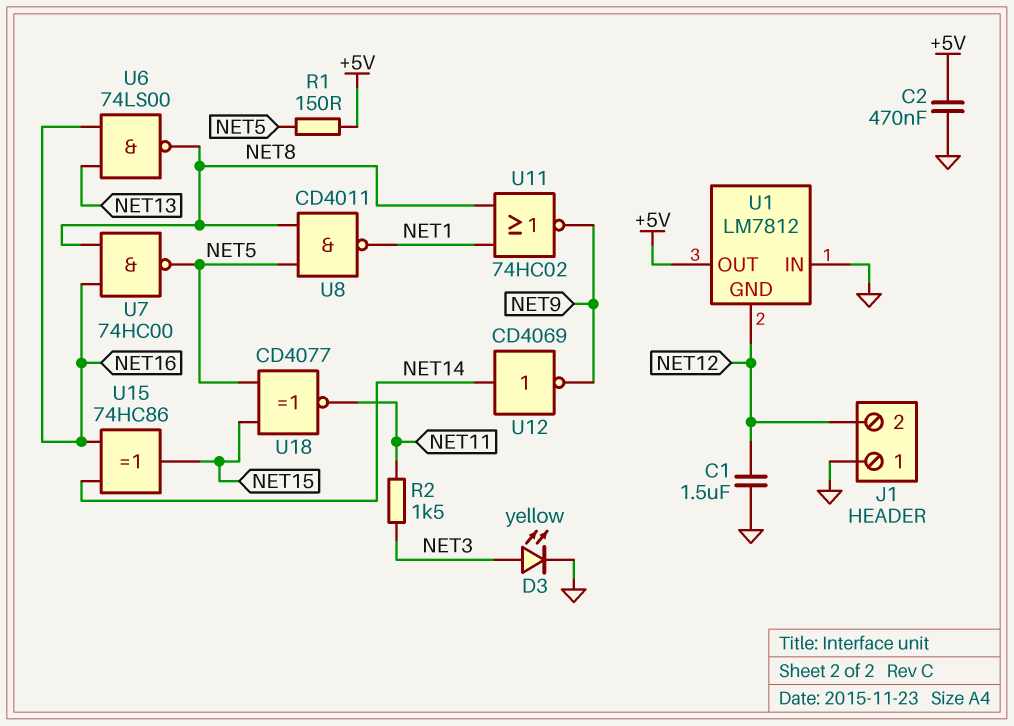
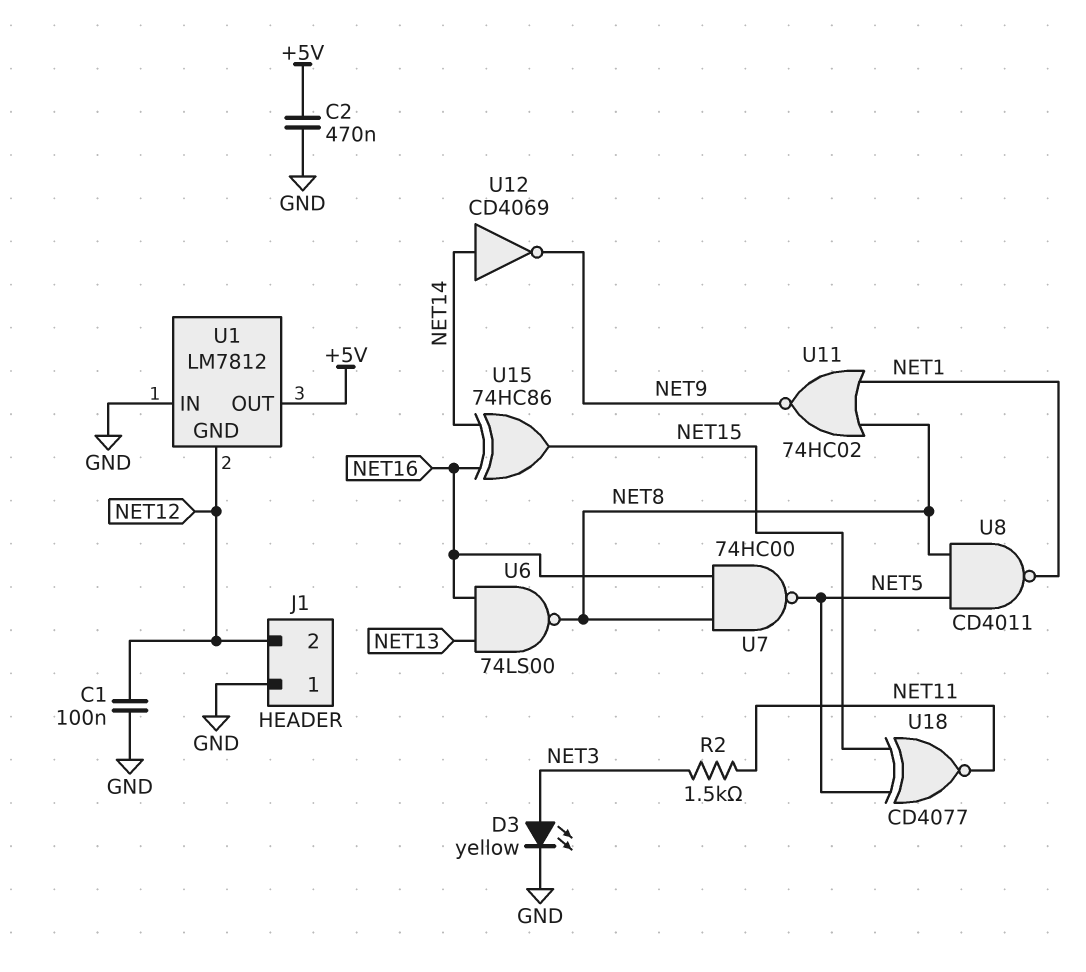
C1: 1.5uF (GND, NET12) -> 100nF (GND, NET12)
R1: 150 (+5V, NET5) -> none

